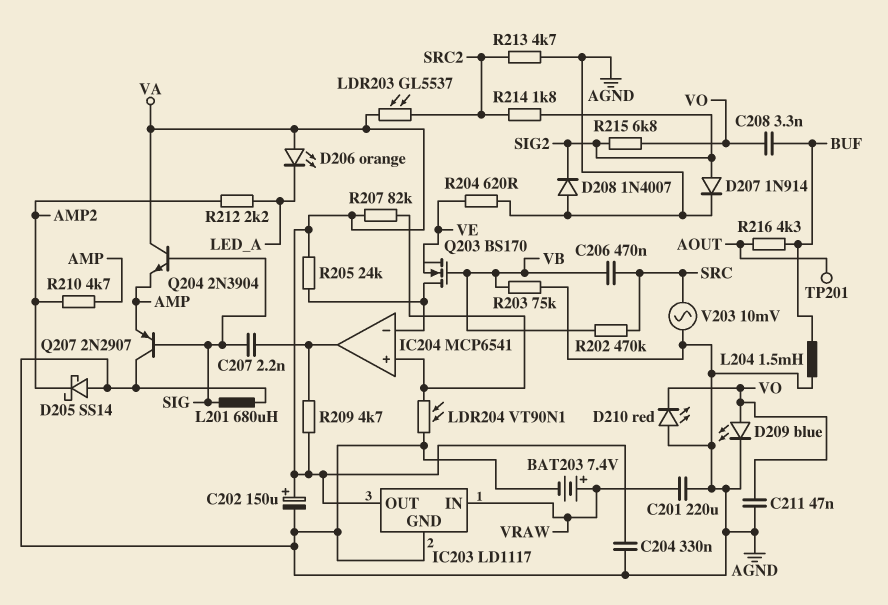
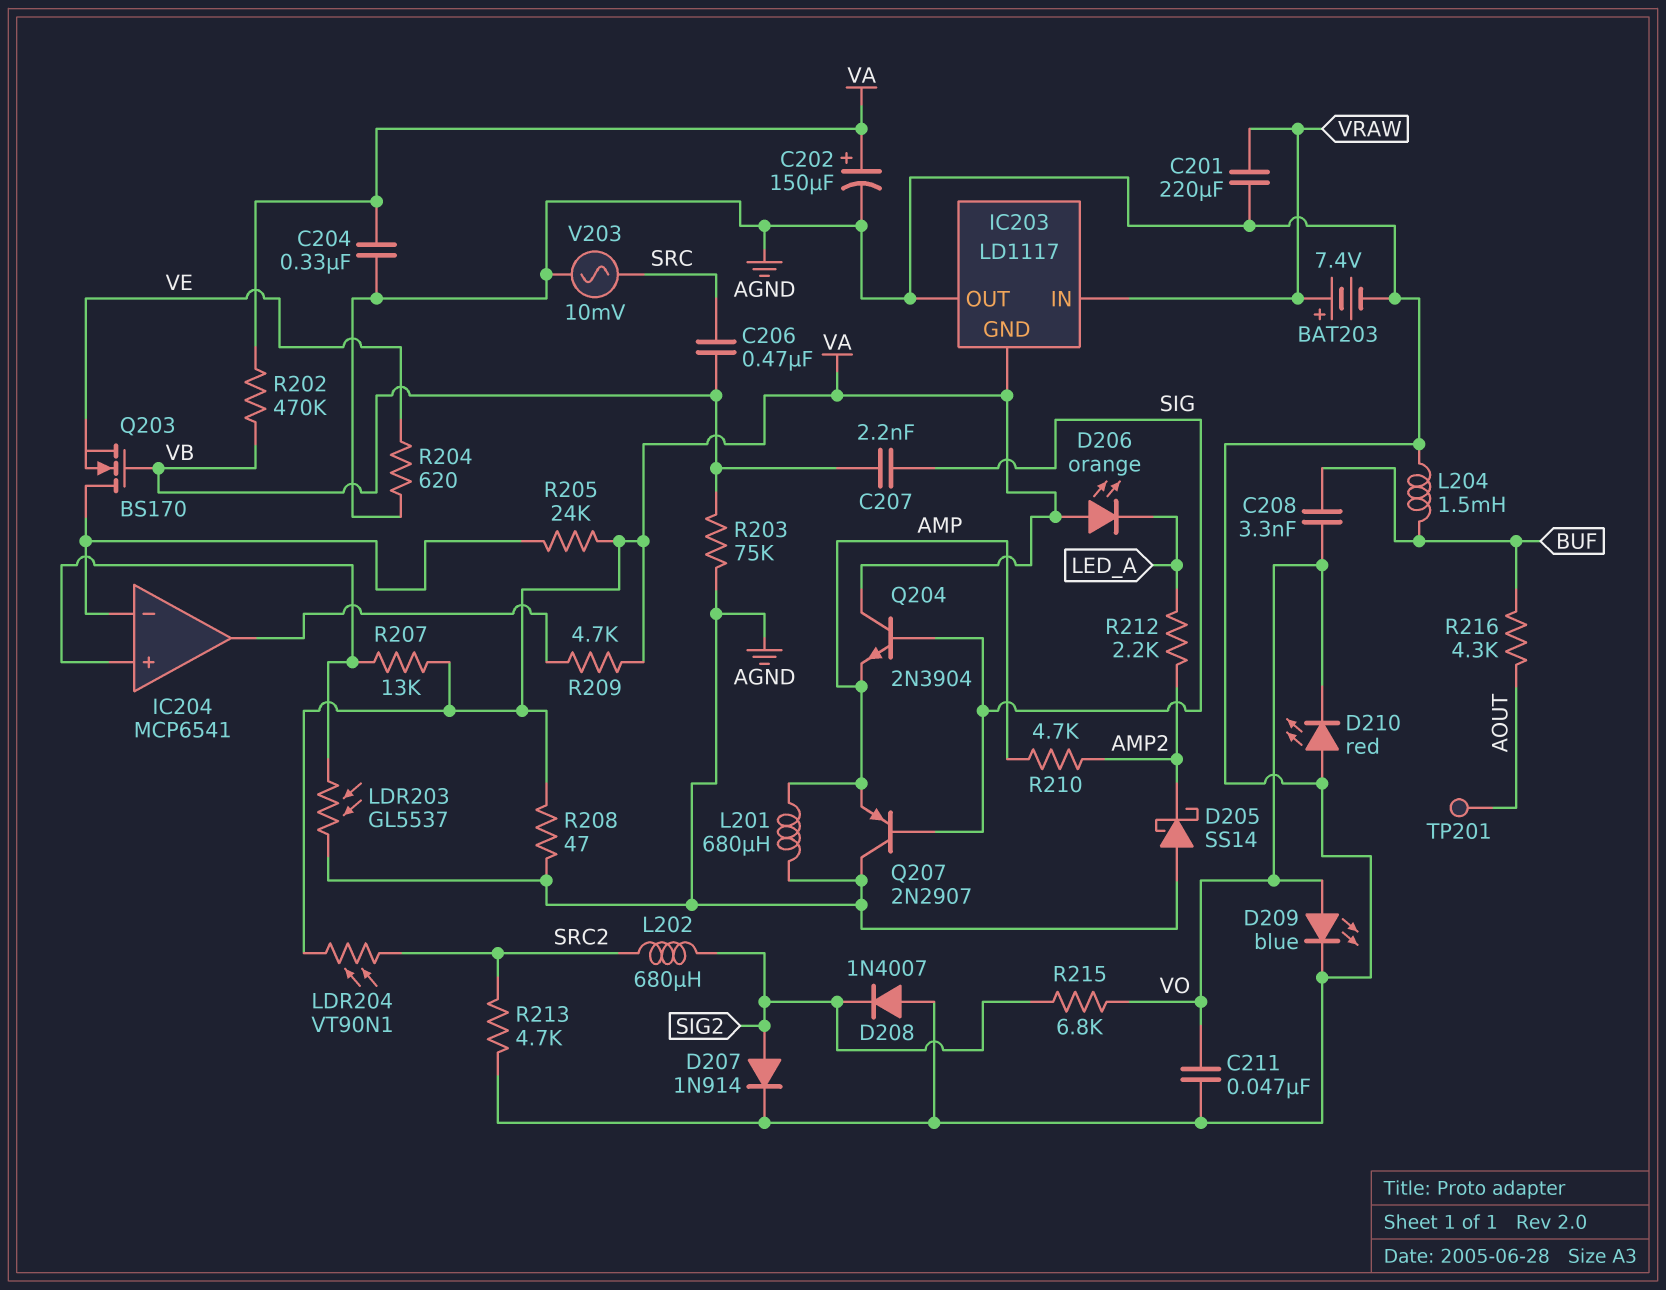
C207: 2.2nF (IC204/out, SIG) -> 2.2nF (SIG, VB)
IC203 pin GND: AGND -> VA
IC203 pin OUT: VA -> AGND
L201: 680uH (AGND, SIG) -> 680uH (AGND, AMP)
L202: none -> 680uH (SIG2, SRC2)
LDR203: GL5537 (SRC2, VA) -> GL5537 (AGND, IC204/in+)
LDR204: VT90N1 (AGND, IC204/in+) -> VT90N1 (SRC2, VA)
R202: 470k (SRC, VB) -> 470k (VA, VB)
R207: 82k (IC204/in+, VA) -> 13k (IC204/in+, VA)
R208: none -> 47 (AGND, VA)
R214: 1.8k (SIG2, SRC2) -> none

